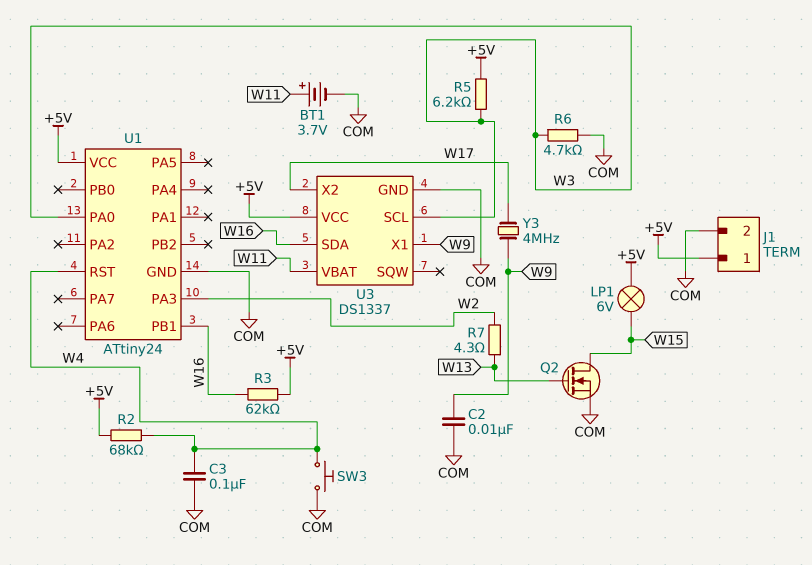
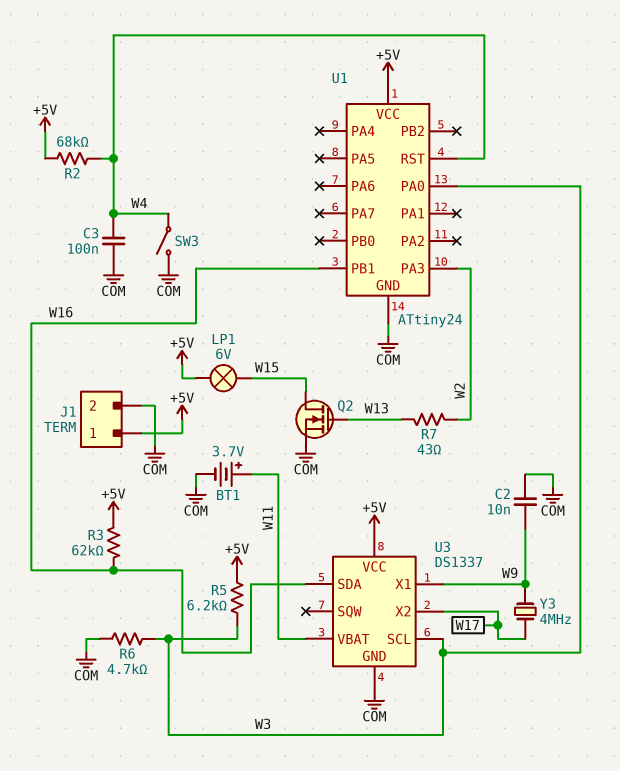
R7: 4.3 (W2, W13) -> 43 (W2, W13)
SW3: button (COM, W4) -> switch (COM, W4)

